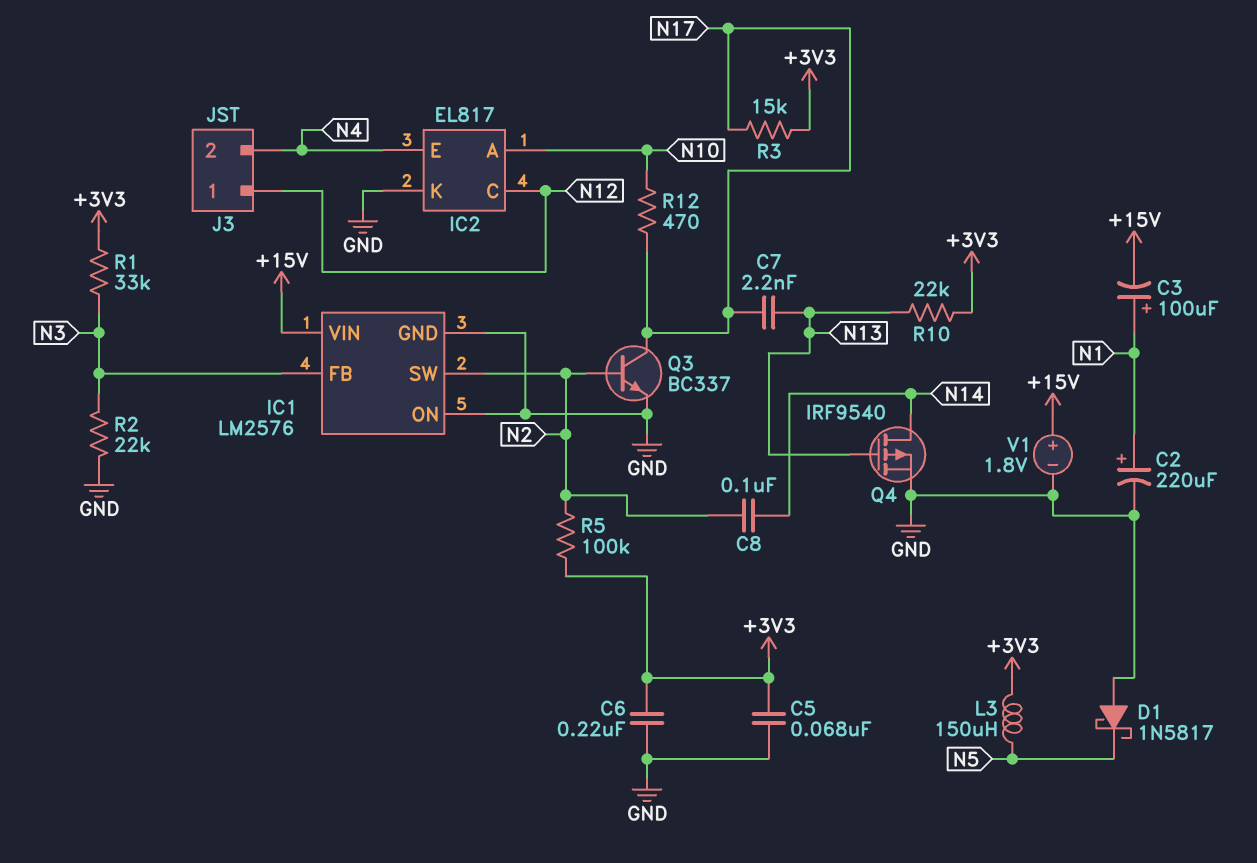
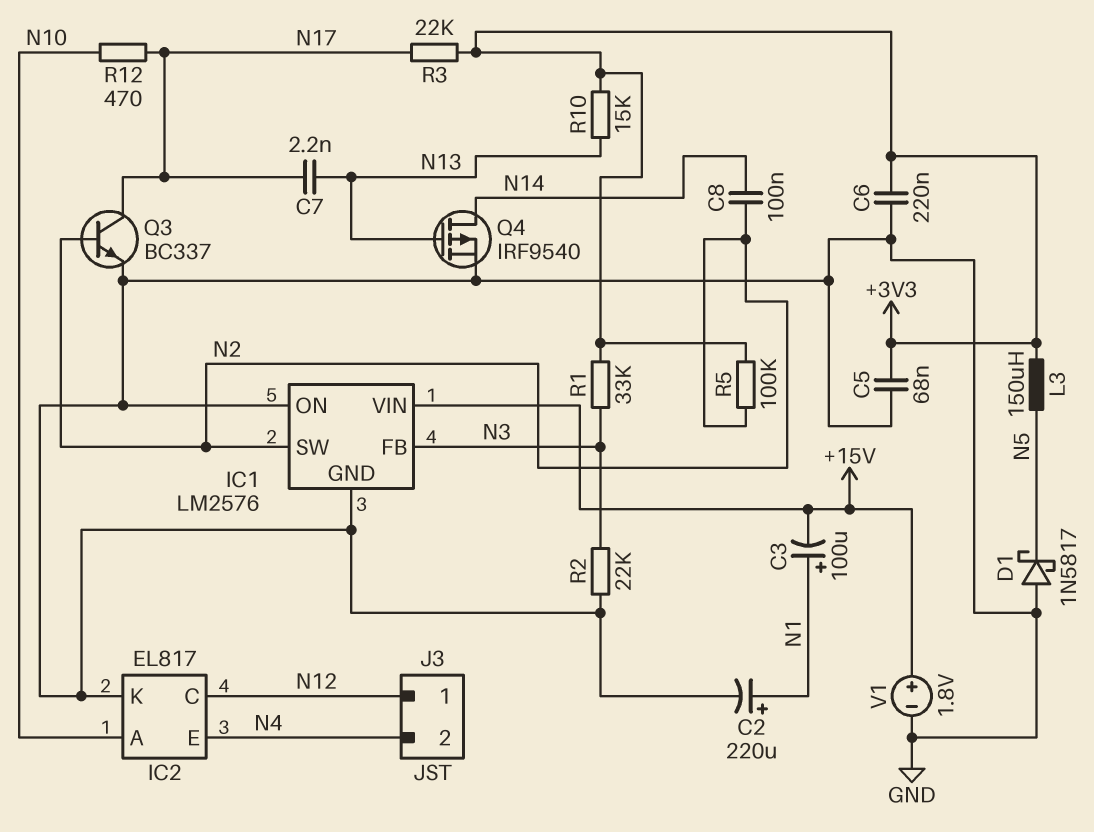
R3: 15k (+3V3, N17) -> 22k (+3V3, N17)
R10: 22k (+3V3, N13) -> 15k (+3V3, N13)

